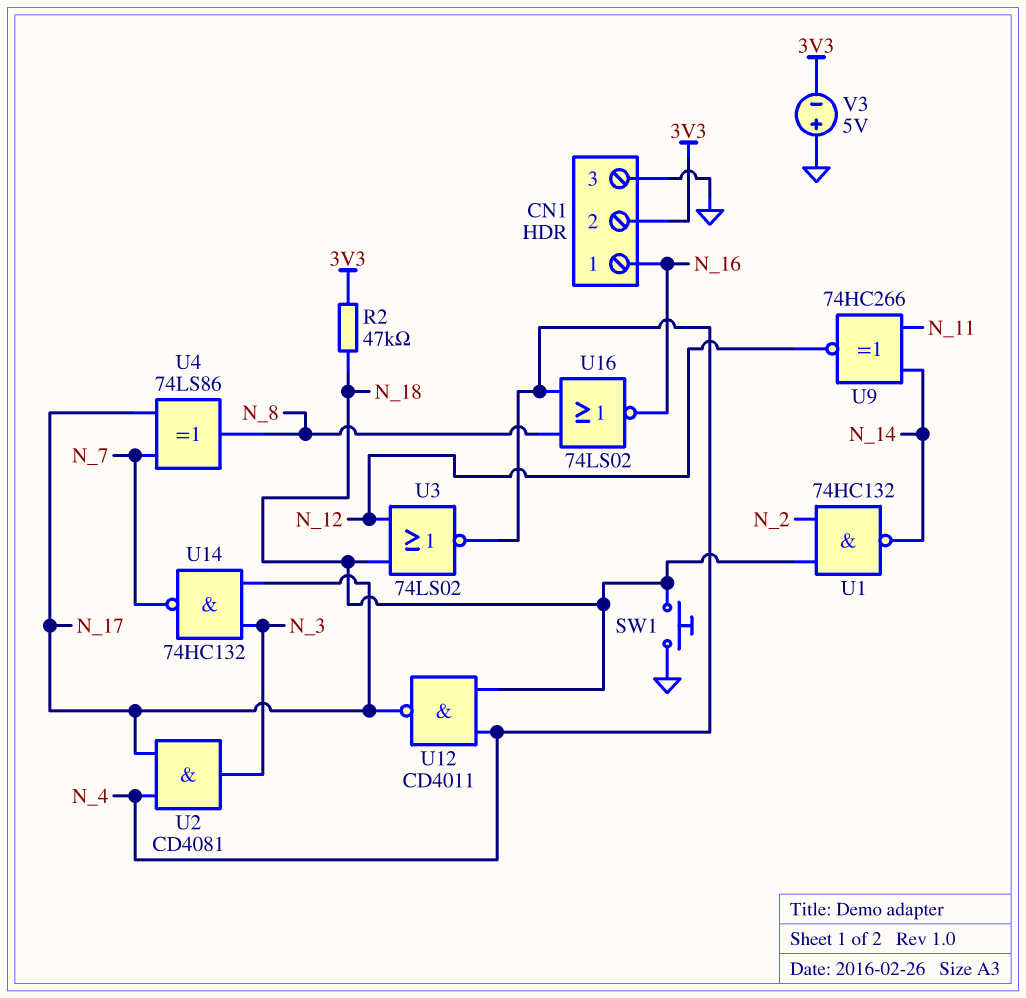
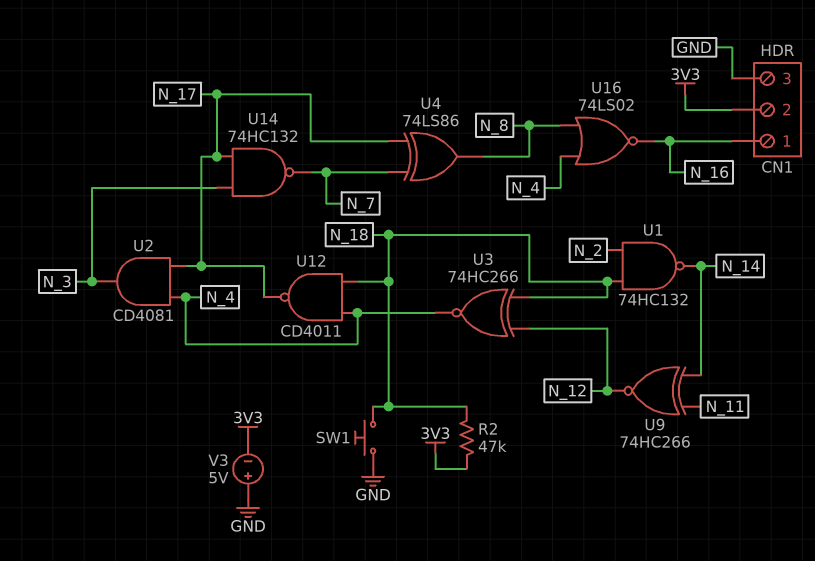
U3: NOR 74LS02 (in N_12, in N_18, out N_4) -> XNOR 74HC266 (in N_12, in N_18, out N_4)

